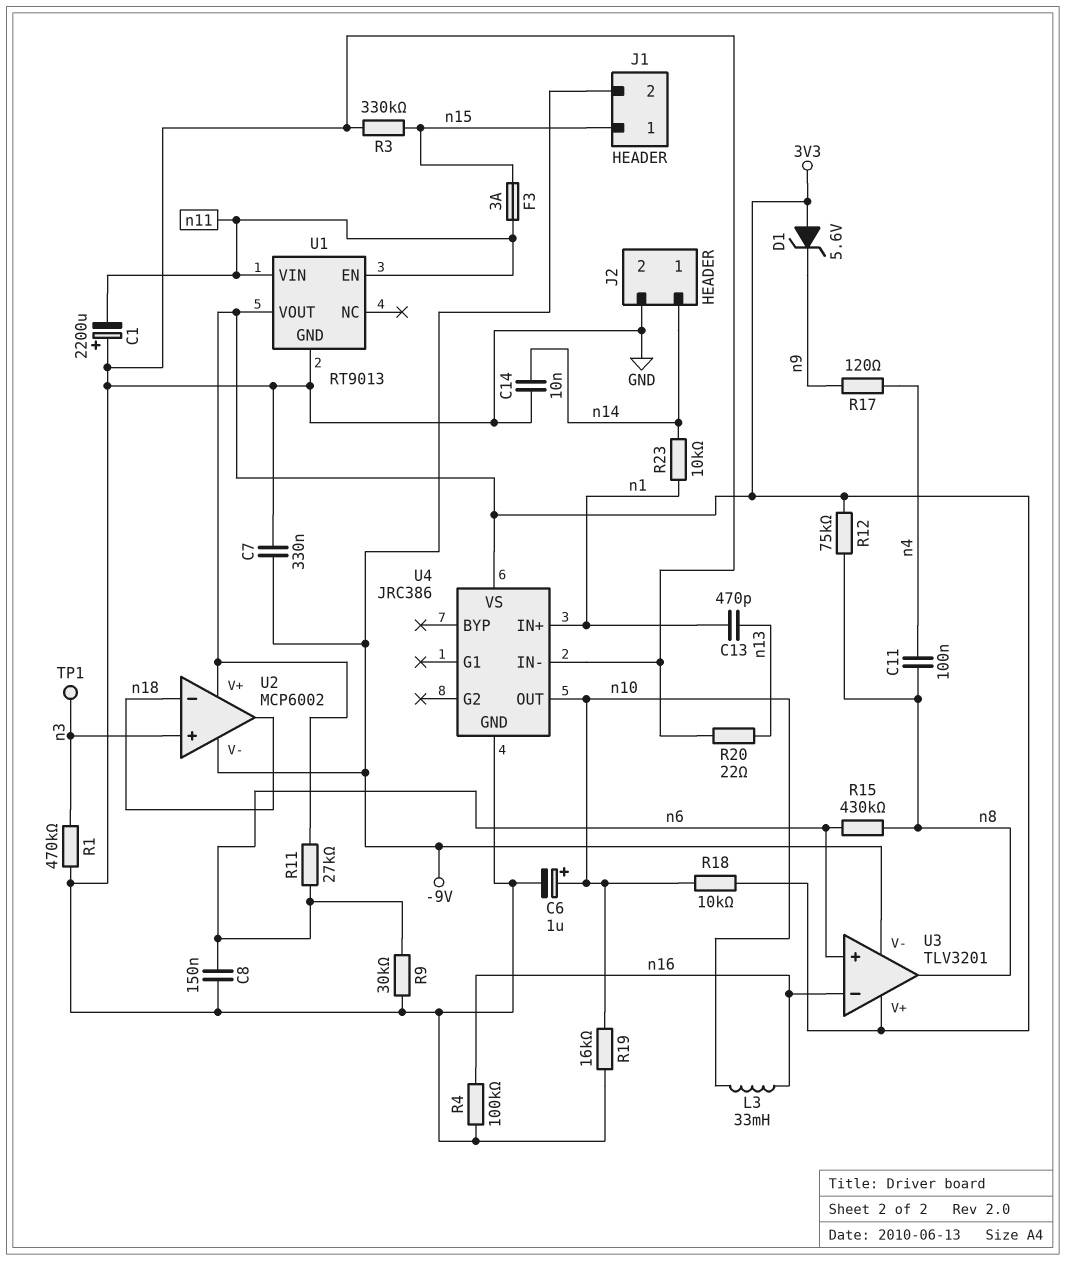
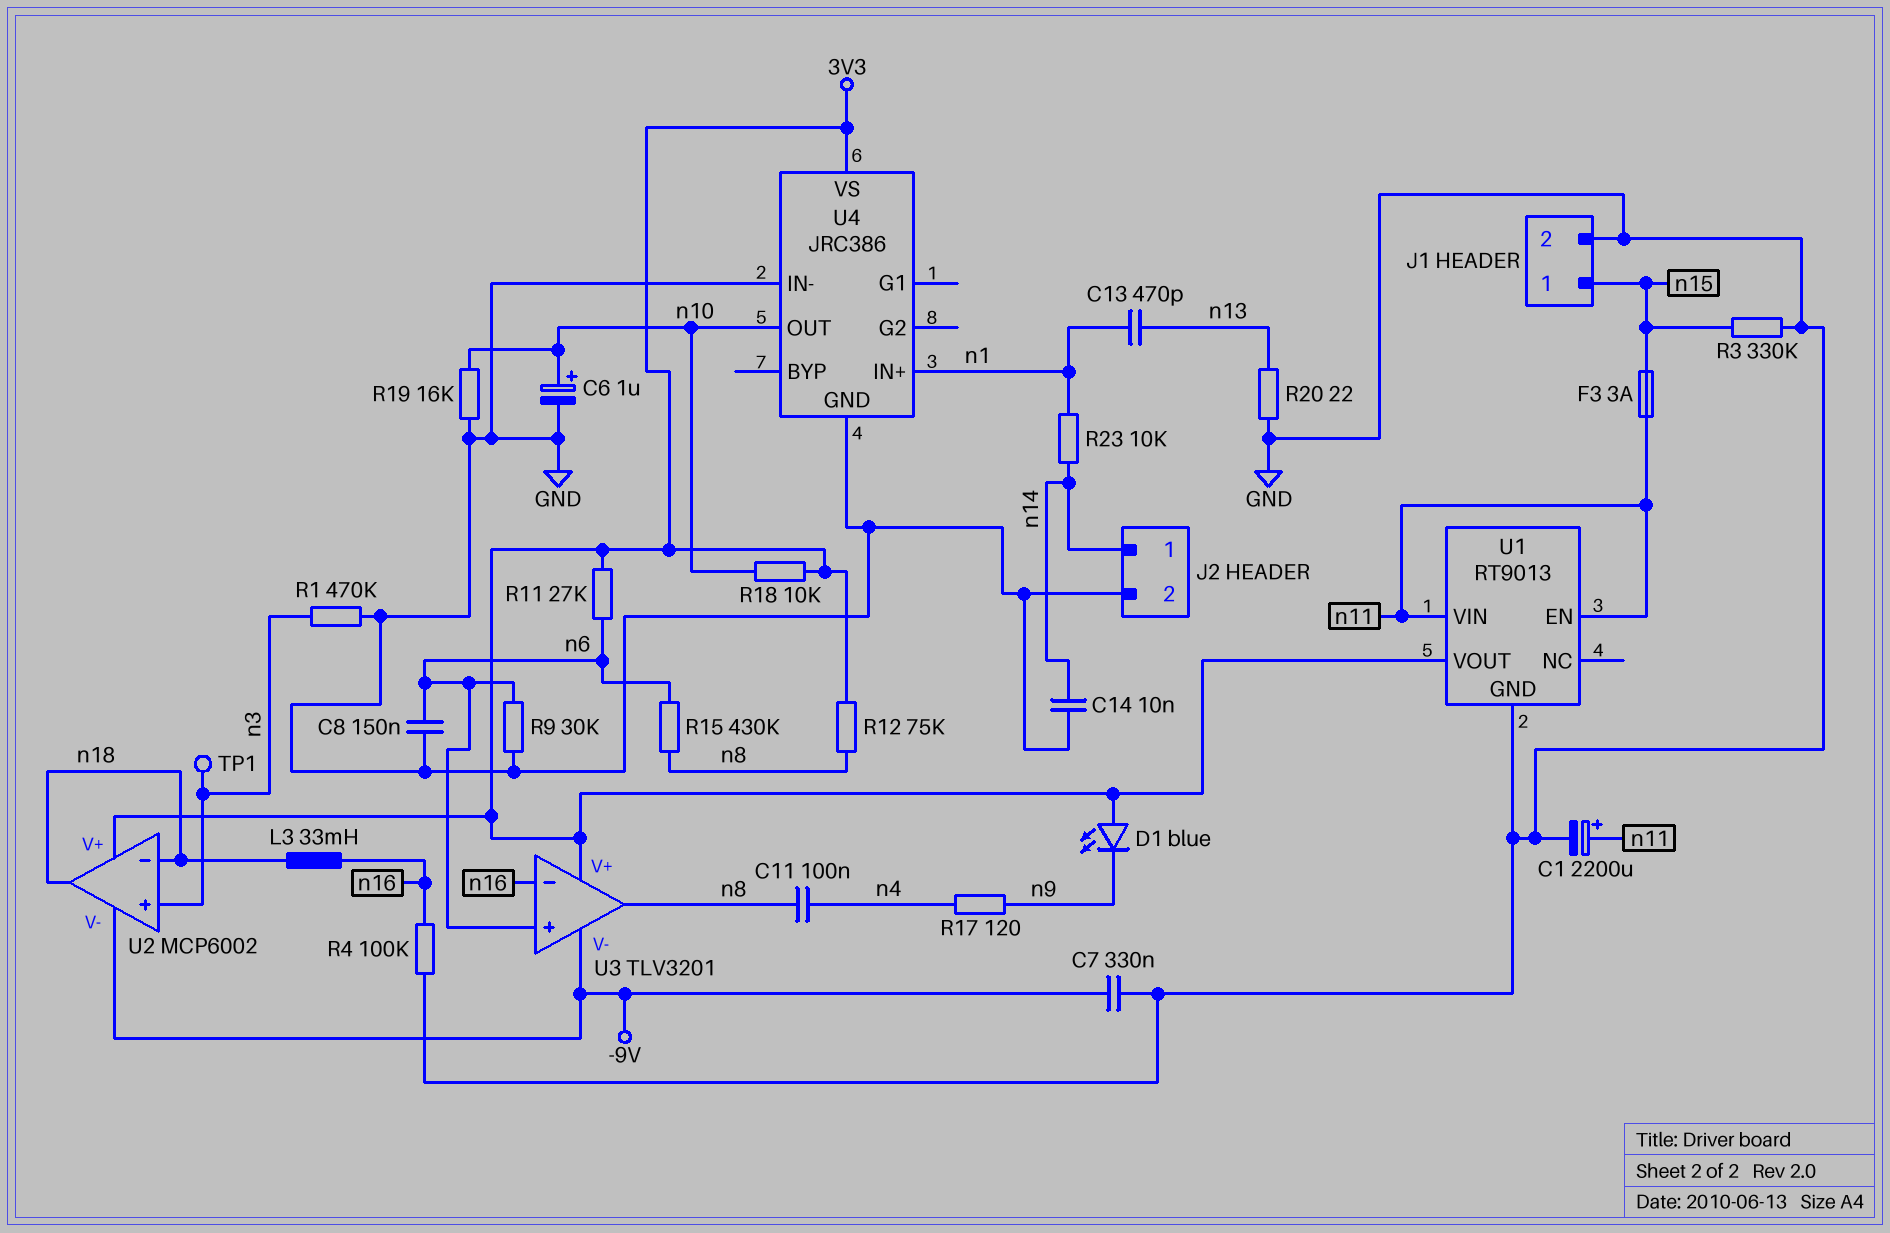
C1: 2200uF (plus GND, minus n11) -> 2200uF (plus n11, minus GND)
D1: zener 5.6V (A 3V3, K n9) -> LED blue (A 3V3, K n9)
J1 pin 2: -9V -> GND
L3: 33mH (n10, n16) -> 33mH (n16, n18)

